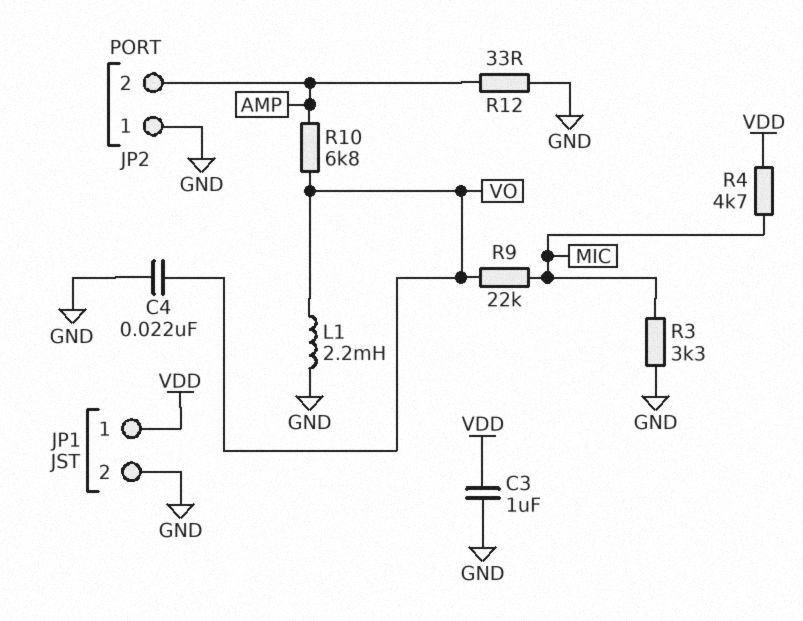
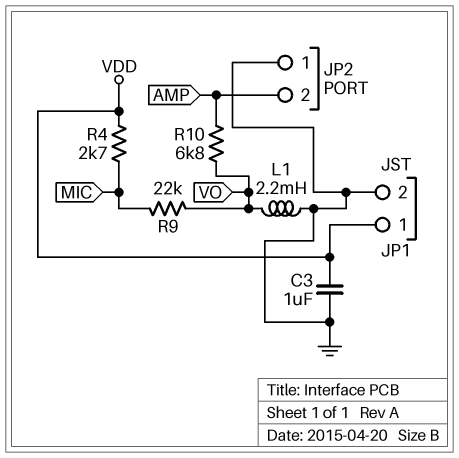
C4: 22nF (GND, VO) -> none
R3: 3.3k (GND, MIC) -> none
R4: 4.7k (MIC, VDD) -> 2.7k (MIC, VDD)
R12: 33 (AMP, GND) -> none

